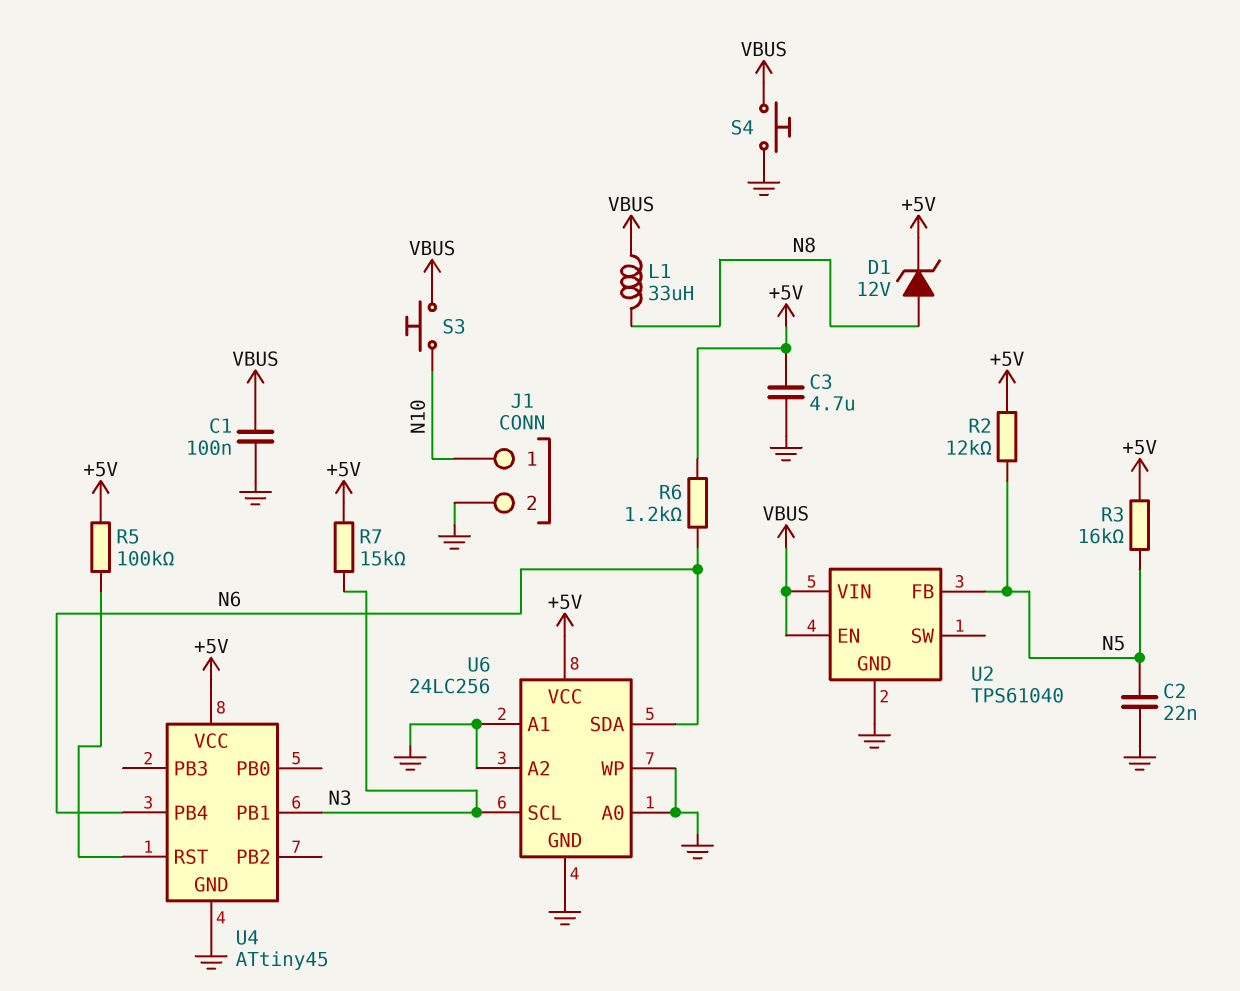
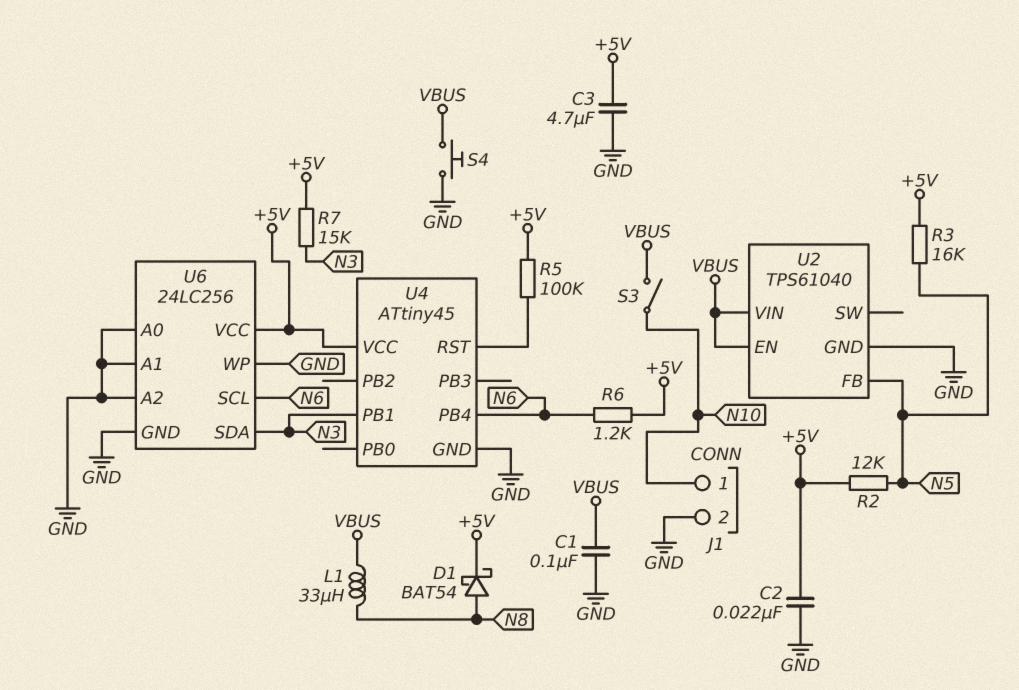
C2: 22nF (GND, N5) -> 22nF (+5V, GND)
D1: zener 12V (A N8, K +5V) -> schottky BAT54 (A N8, K +5V)
S3: button (N10, VBUS) -> switch (N10, VBUS)
U6 pin SCL: N3 -> N6
U6 pin SDA: N6 -> N3

